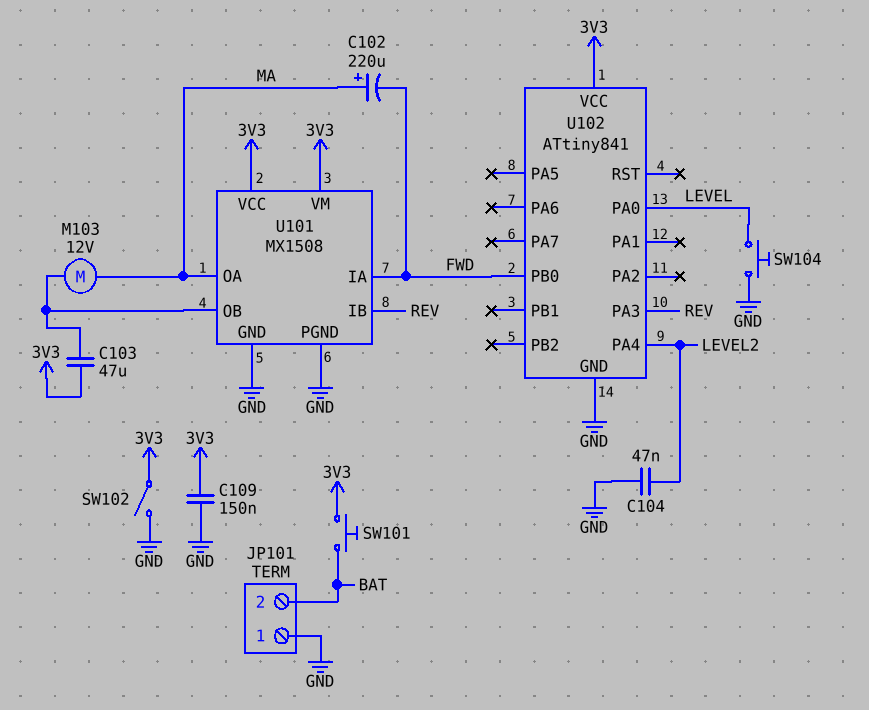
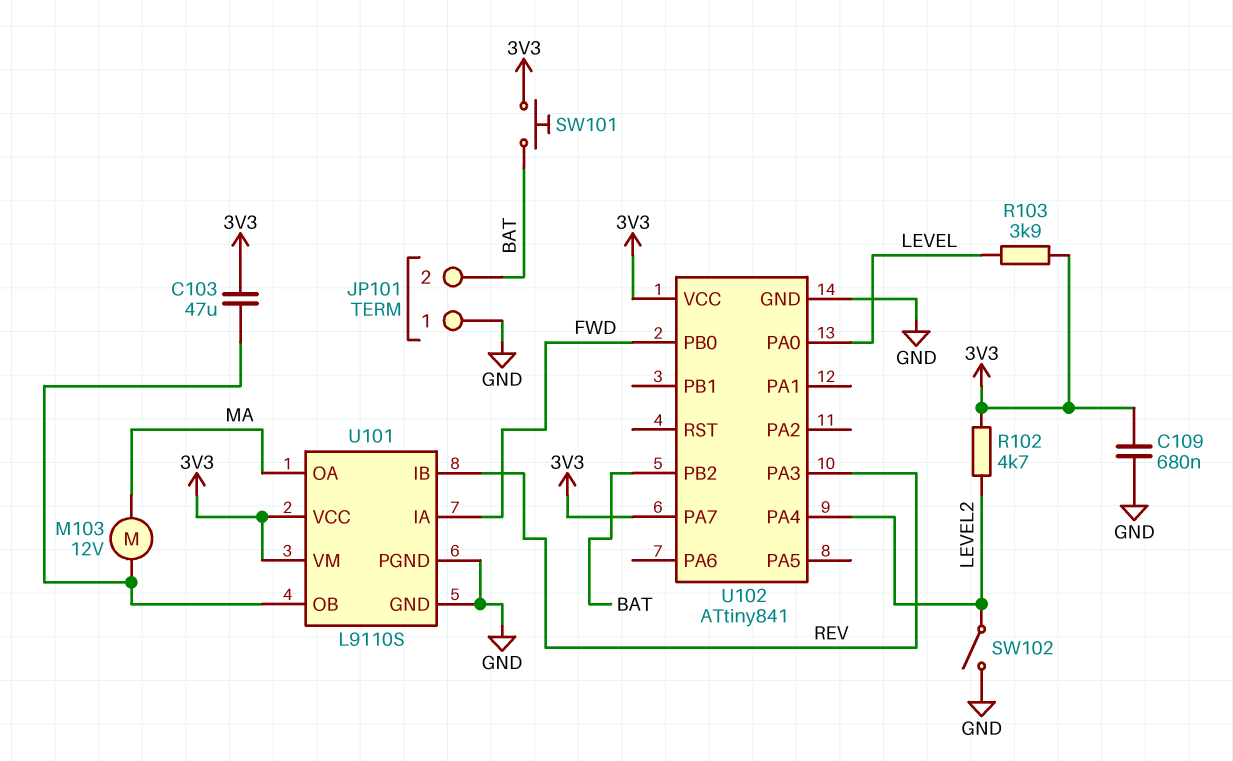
C102: 220uF (plus MA, minus FWD) -> none
C104: 47nF (GND, LEVEL2) -> none
C109: 150nF (3V3, GND) -> 680nF (3V3, GND)
R102: none -> 4.7k (3V3, LEVEL2)
R103: none -> 3.9k (3V3, LEVEL)
SW102: switch (3V3, GND) -> switch (GND, LEVEL2)
SW104: button (GND, LEVEL) -> none
U101: MX1508 -> L9110S
U102 pin PA7: none -> 3V3
U102 pin PB2: none -> BAT

